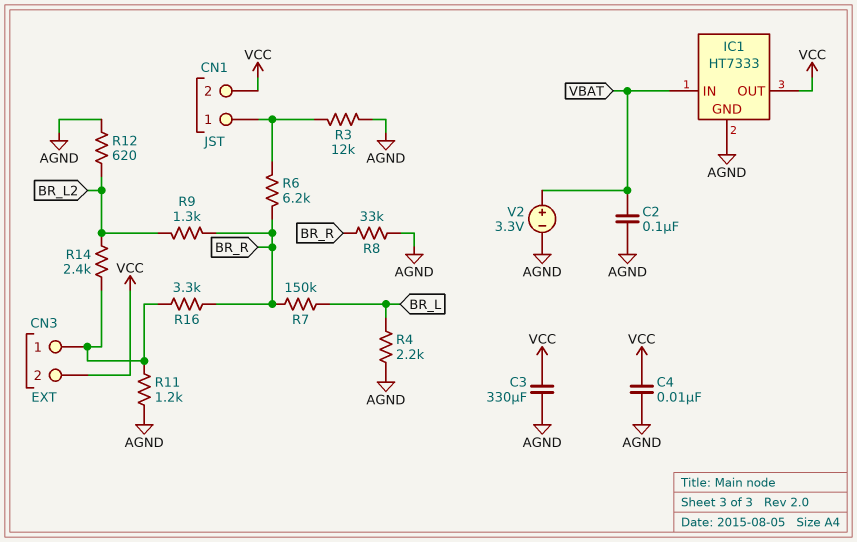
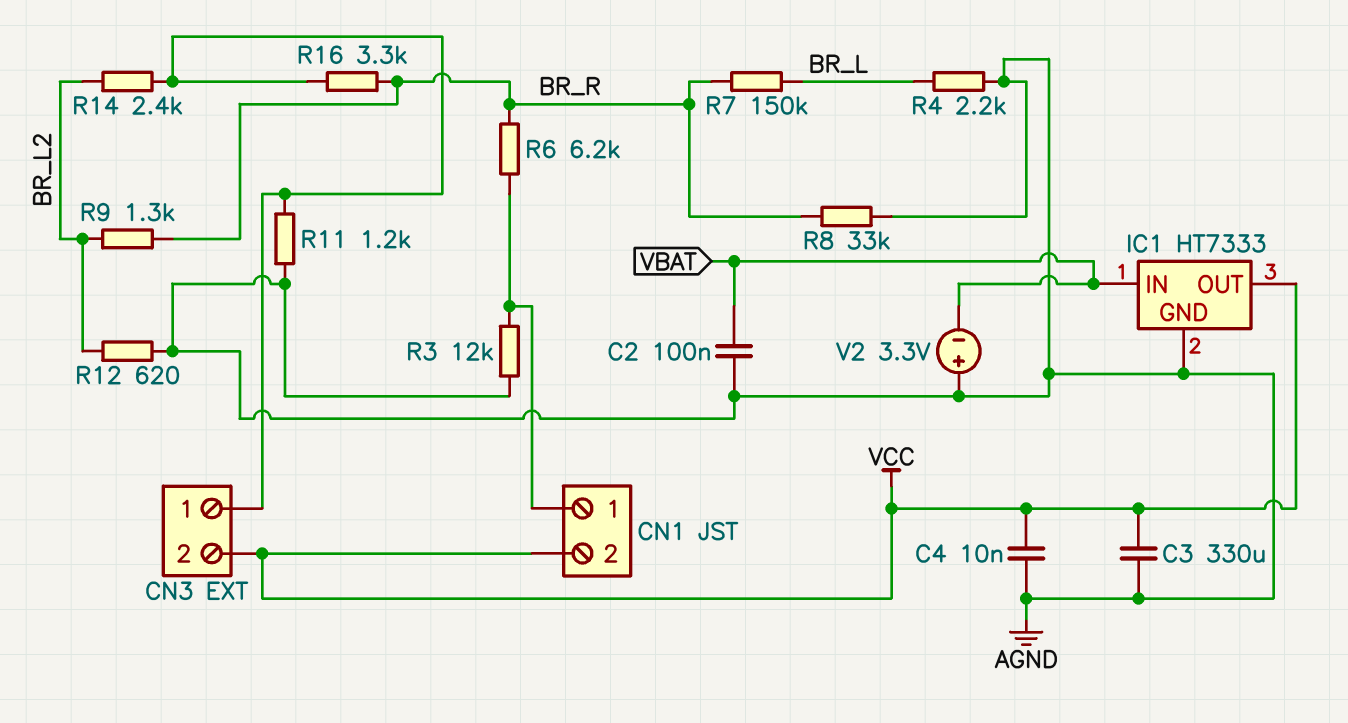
V2: 3.3V (plus VBAT, minus AGND) -> 3.3V (plus AGND, minus VBAT)

